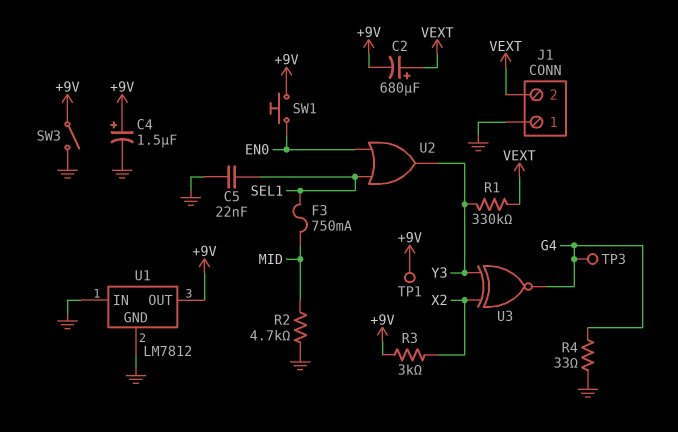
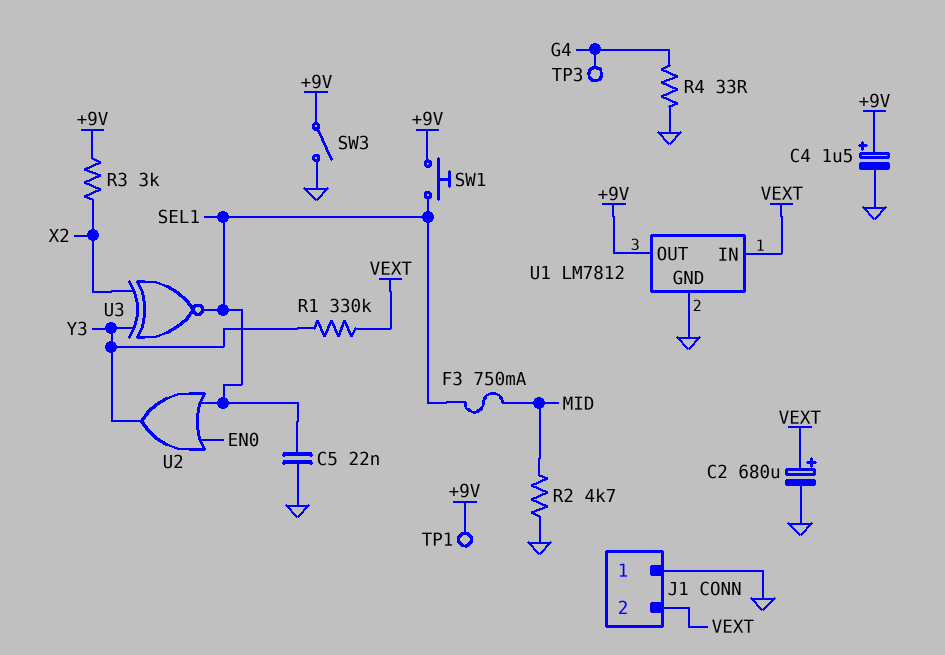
C2: 680uF (plus VEXT, minus +9V) -> 680uF (plus VEXT, minus GND)
SW1: button (+9V, EN0) -> button (+9V, SEL1)
U1 pin IN: GND -> VEXT
U3: XNOR (in X2, in Y3, out G4) -> XNOR (in X2, in Y3, out SEL1)

